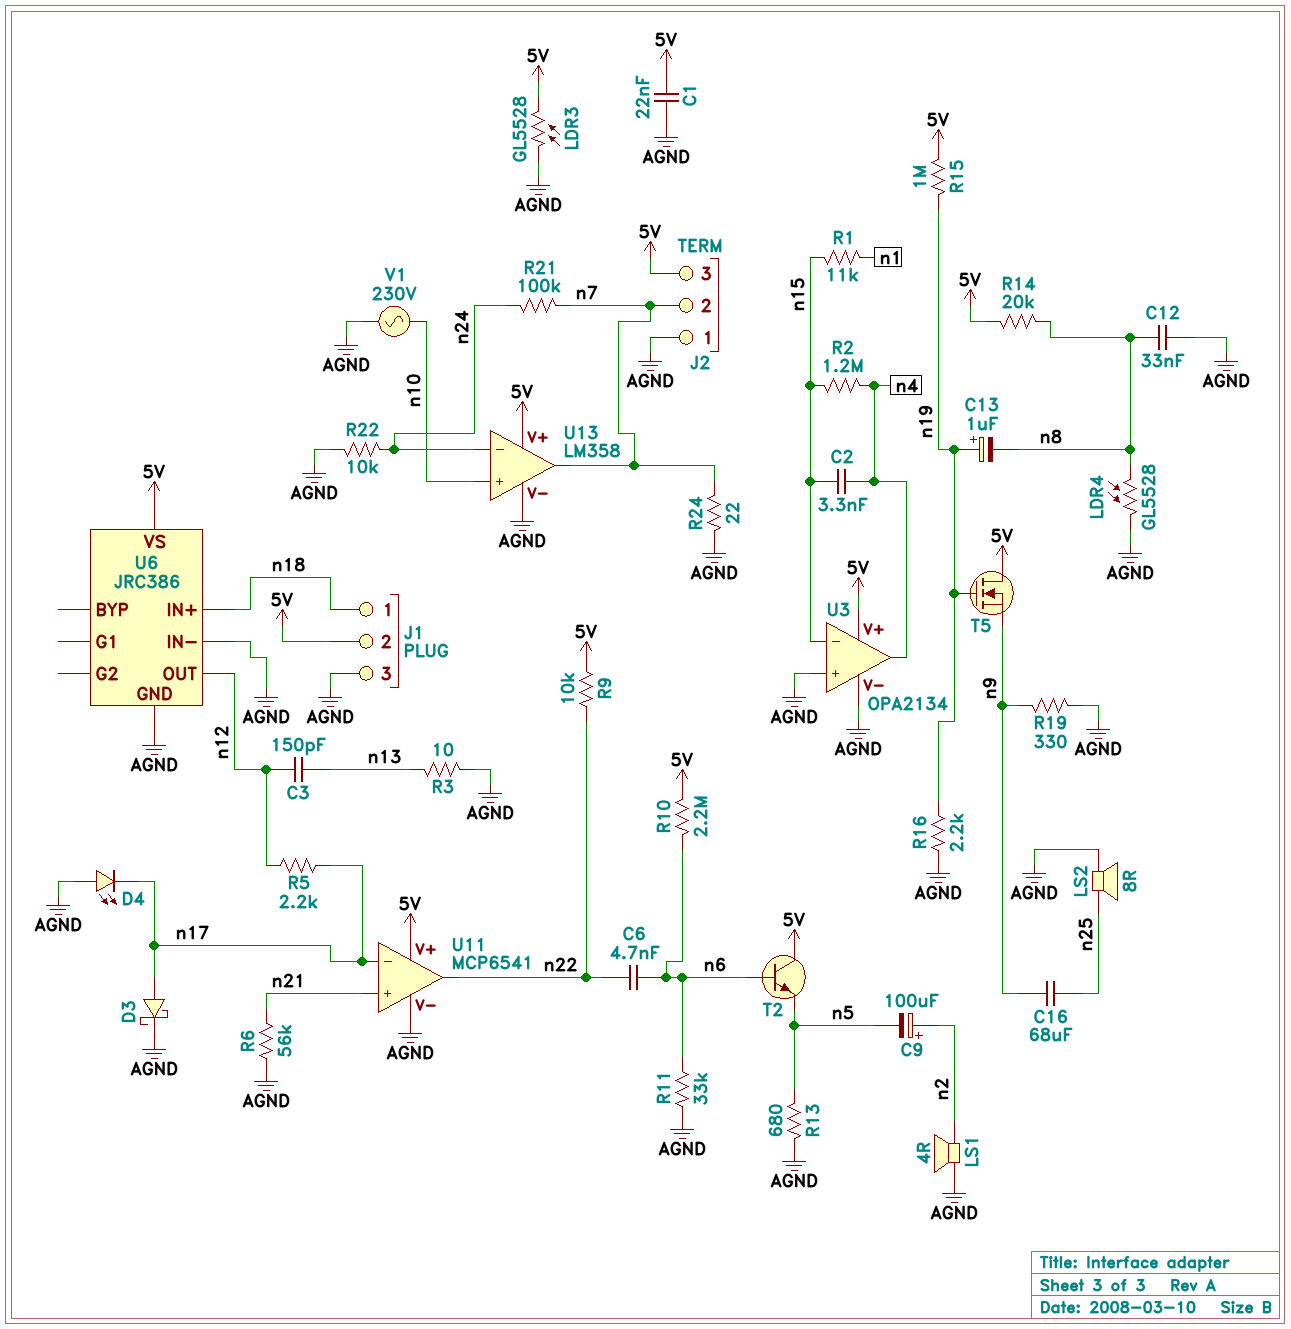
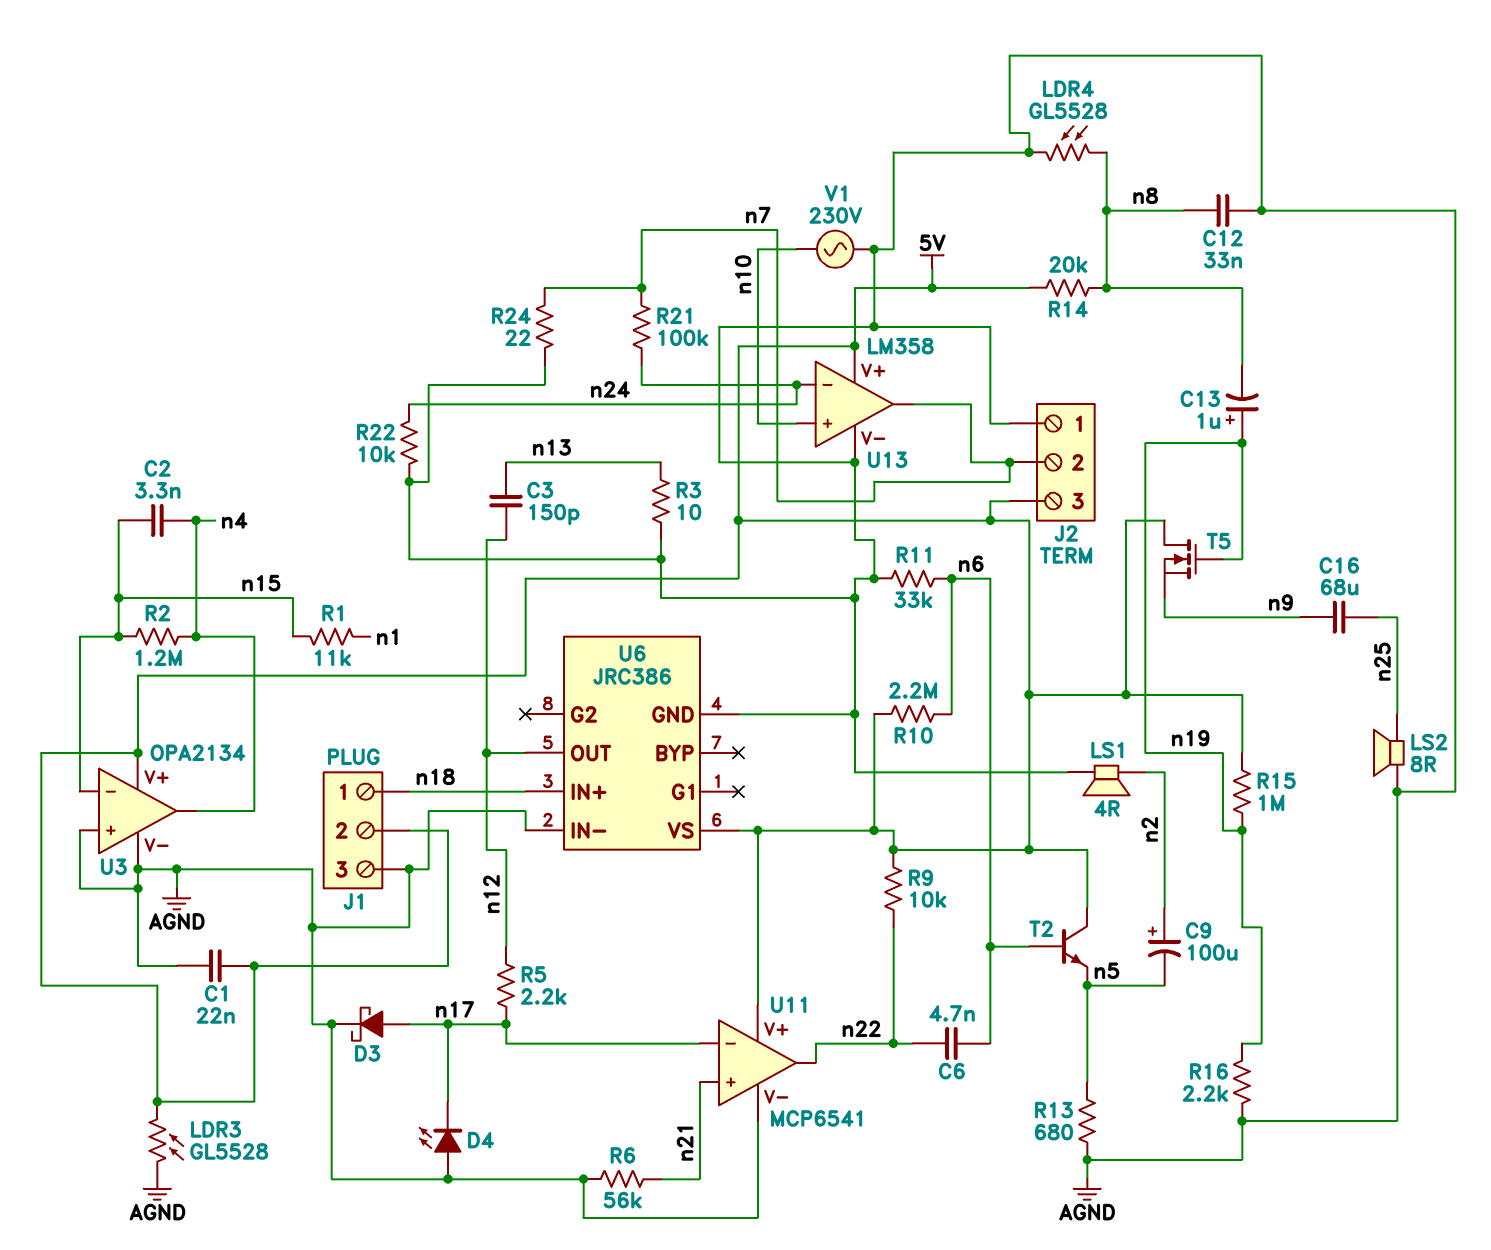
R19: 330 (AGND, n9) -> none

